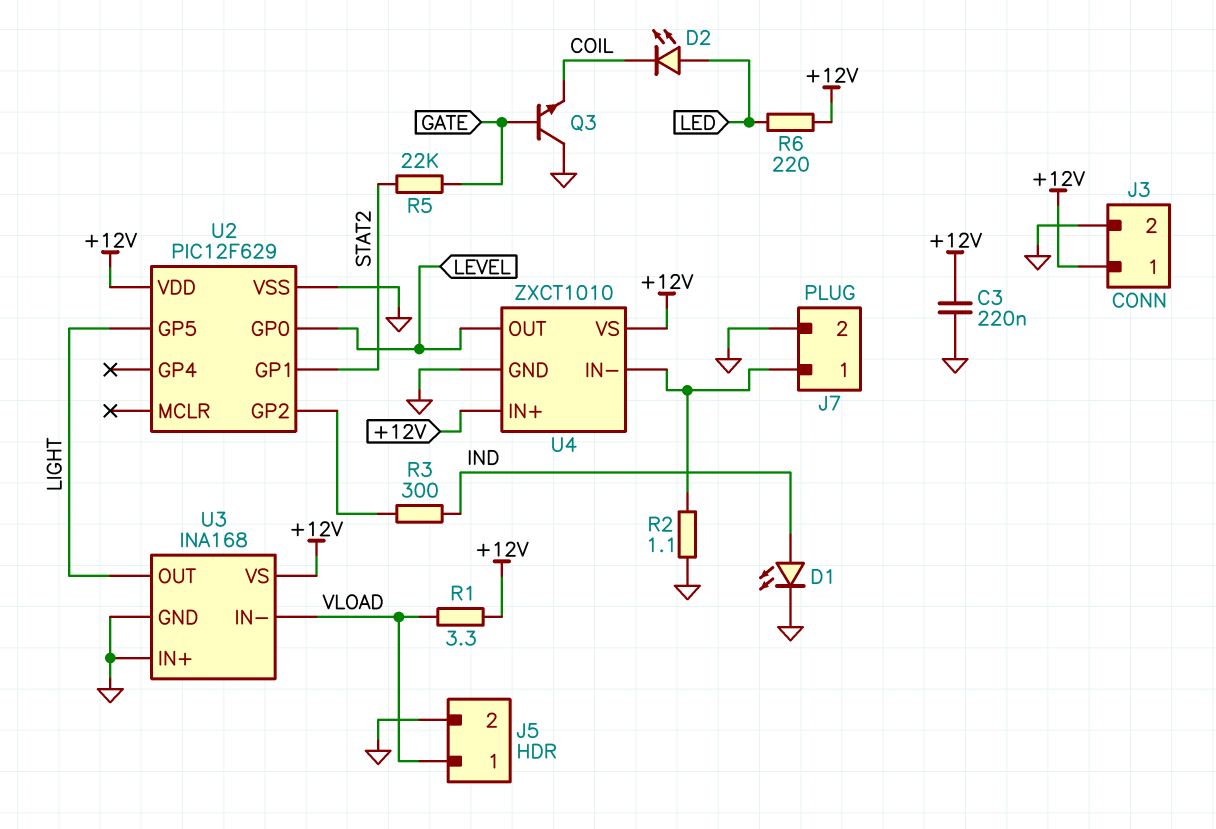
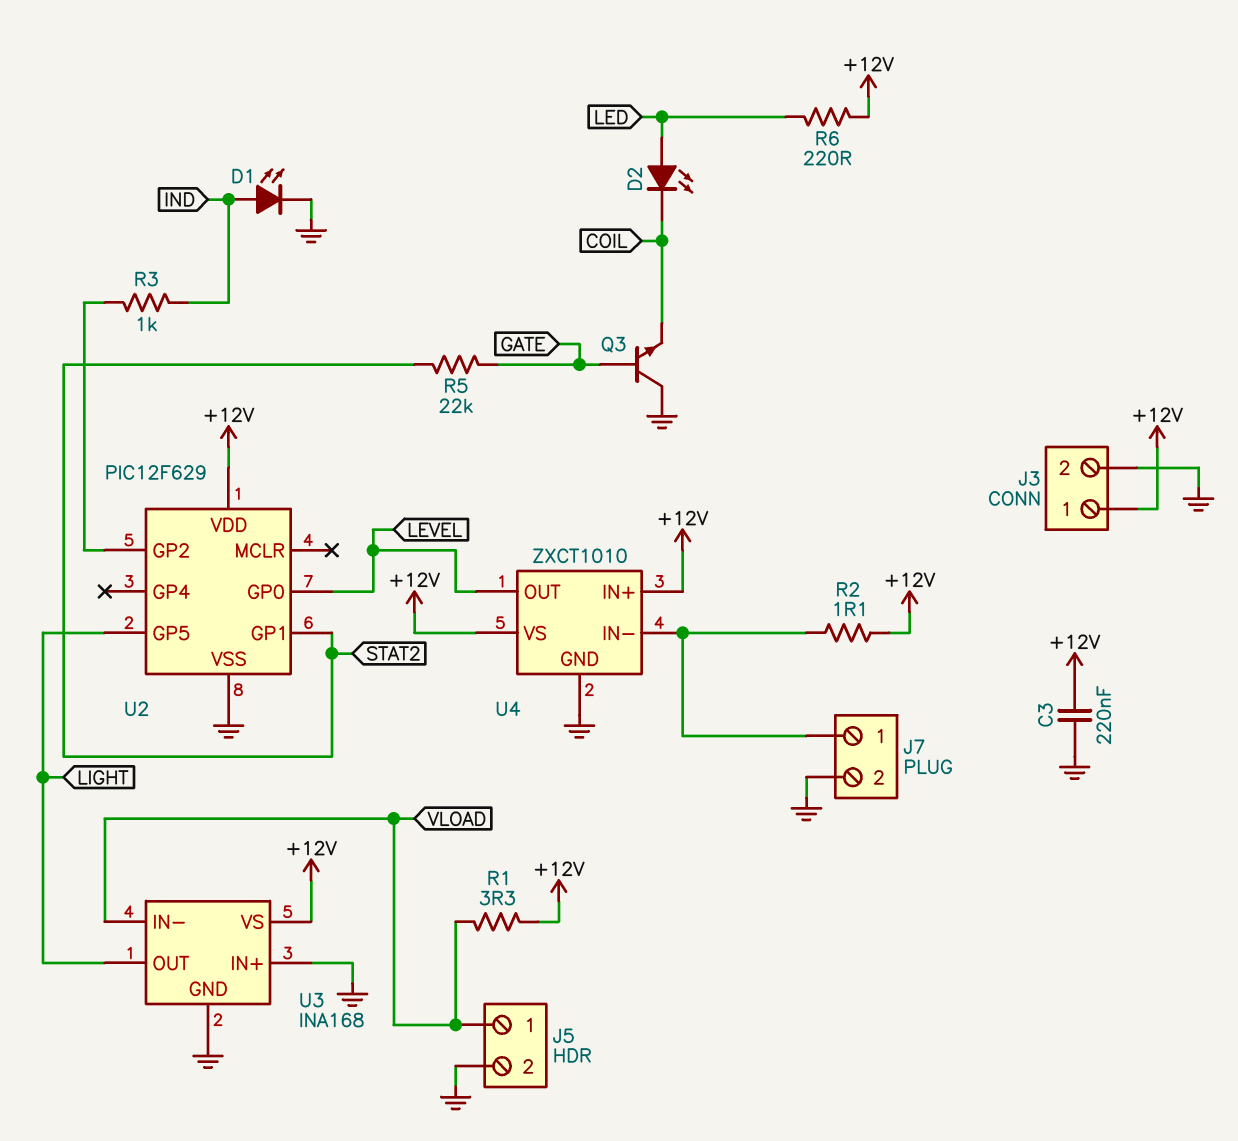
R2: 1.1 (GND, J7/1) -> 1.1 (+12V, J7/1)
R3: 300 (IND, U2/GP2) -> 1k (IND, U2/GP2)

